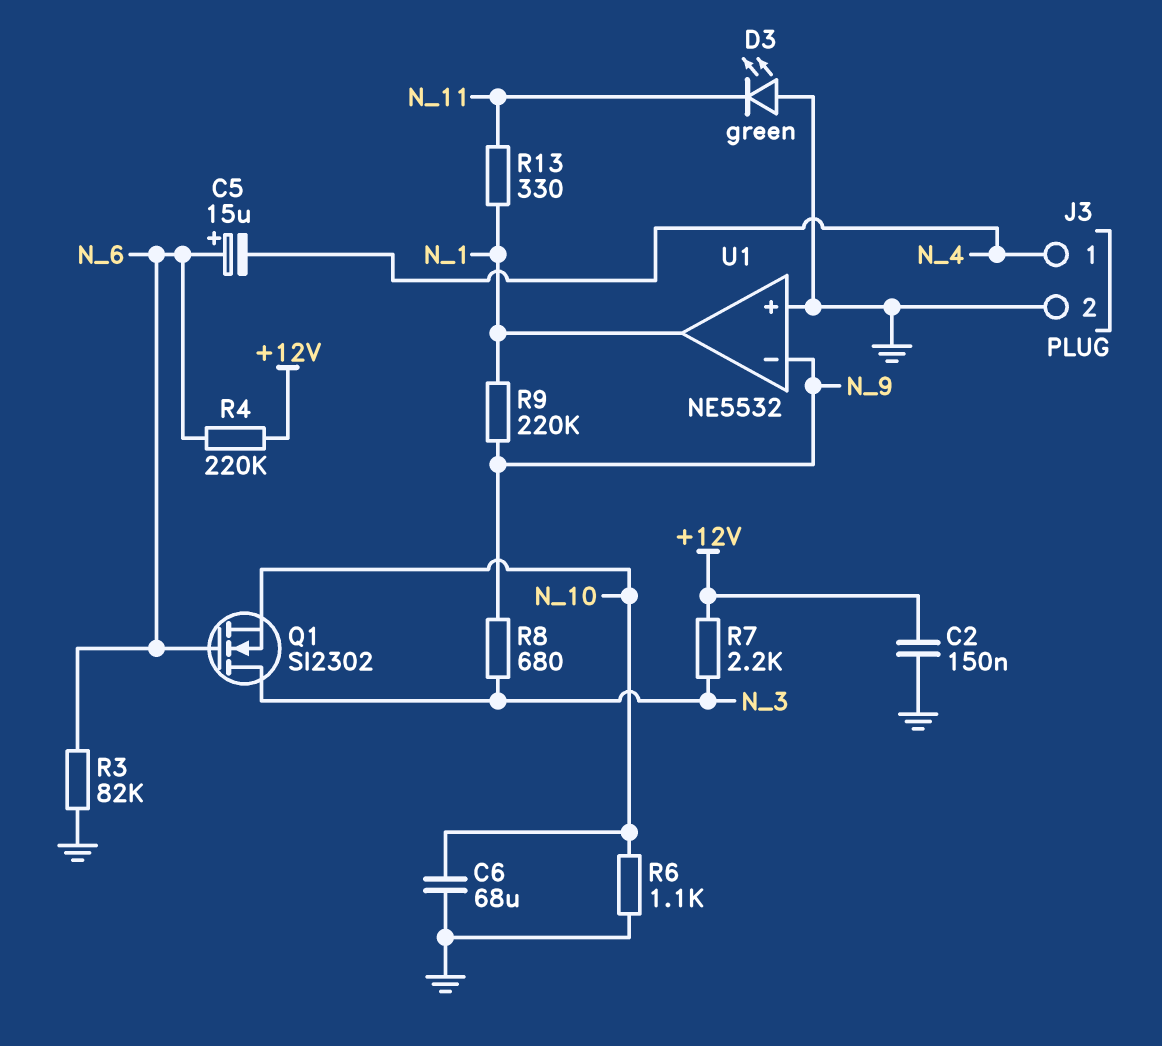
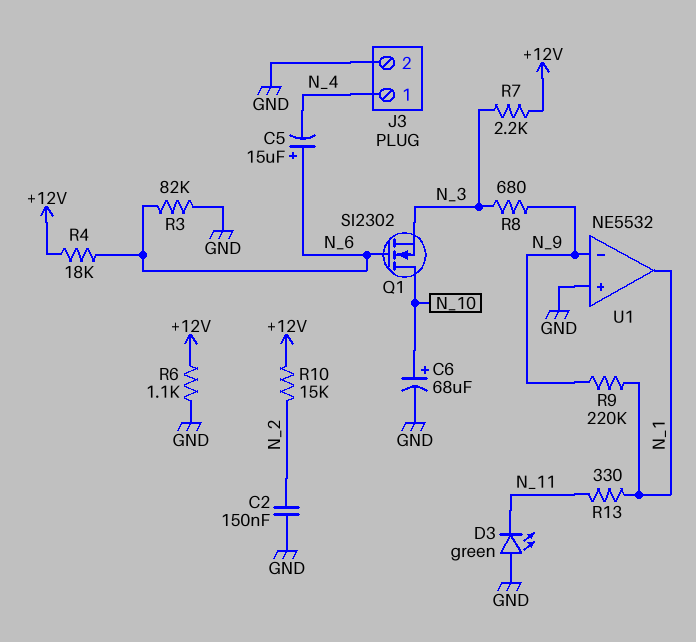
C2: 150nF (+12V, GND) -> 150nF (GND, N_2)
C6: 68uF (GND, N_10) -> 68uF (plus N_10, minus GND)
Q1: NMOS SI2302 (G N_6, D N_3, S N_10) -> NMOS SI2302 (G N_6, D N_10, S N_3)
R4: 220k (+12V, N_6) -> 18k (+12V, N_6)
R6: 1.1k (GND, N_10) -> 1.1k (+12V, GND)
R10: none -> 15k (+12V, N_2)

